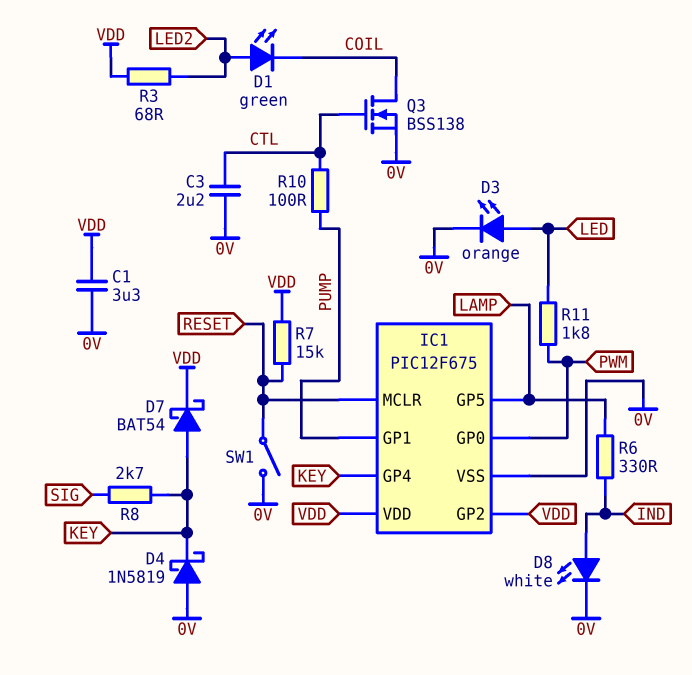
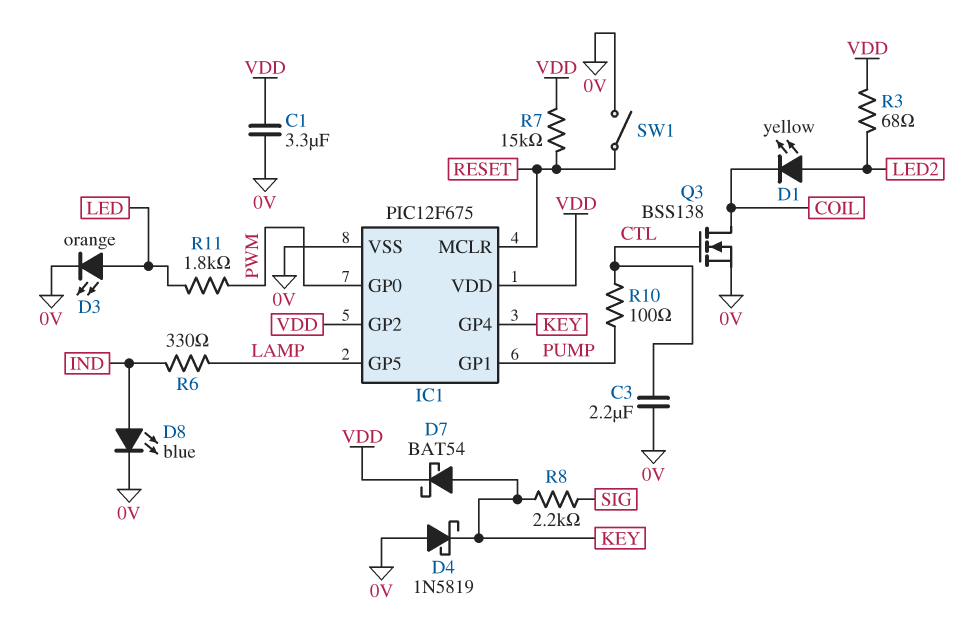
D1: LED green (A LED2, K COIL) -> LED yellow (A LED2, K COIL)
D8: LED white (A IND, K 0V) -> LED blue (A IND, K 0V)
R8: 2.7k (KEY, SIG) -> 2.2k (KEY, SIG)

